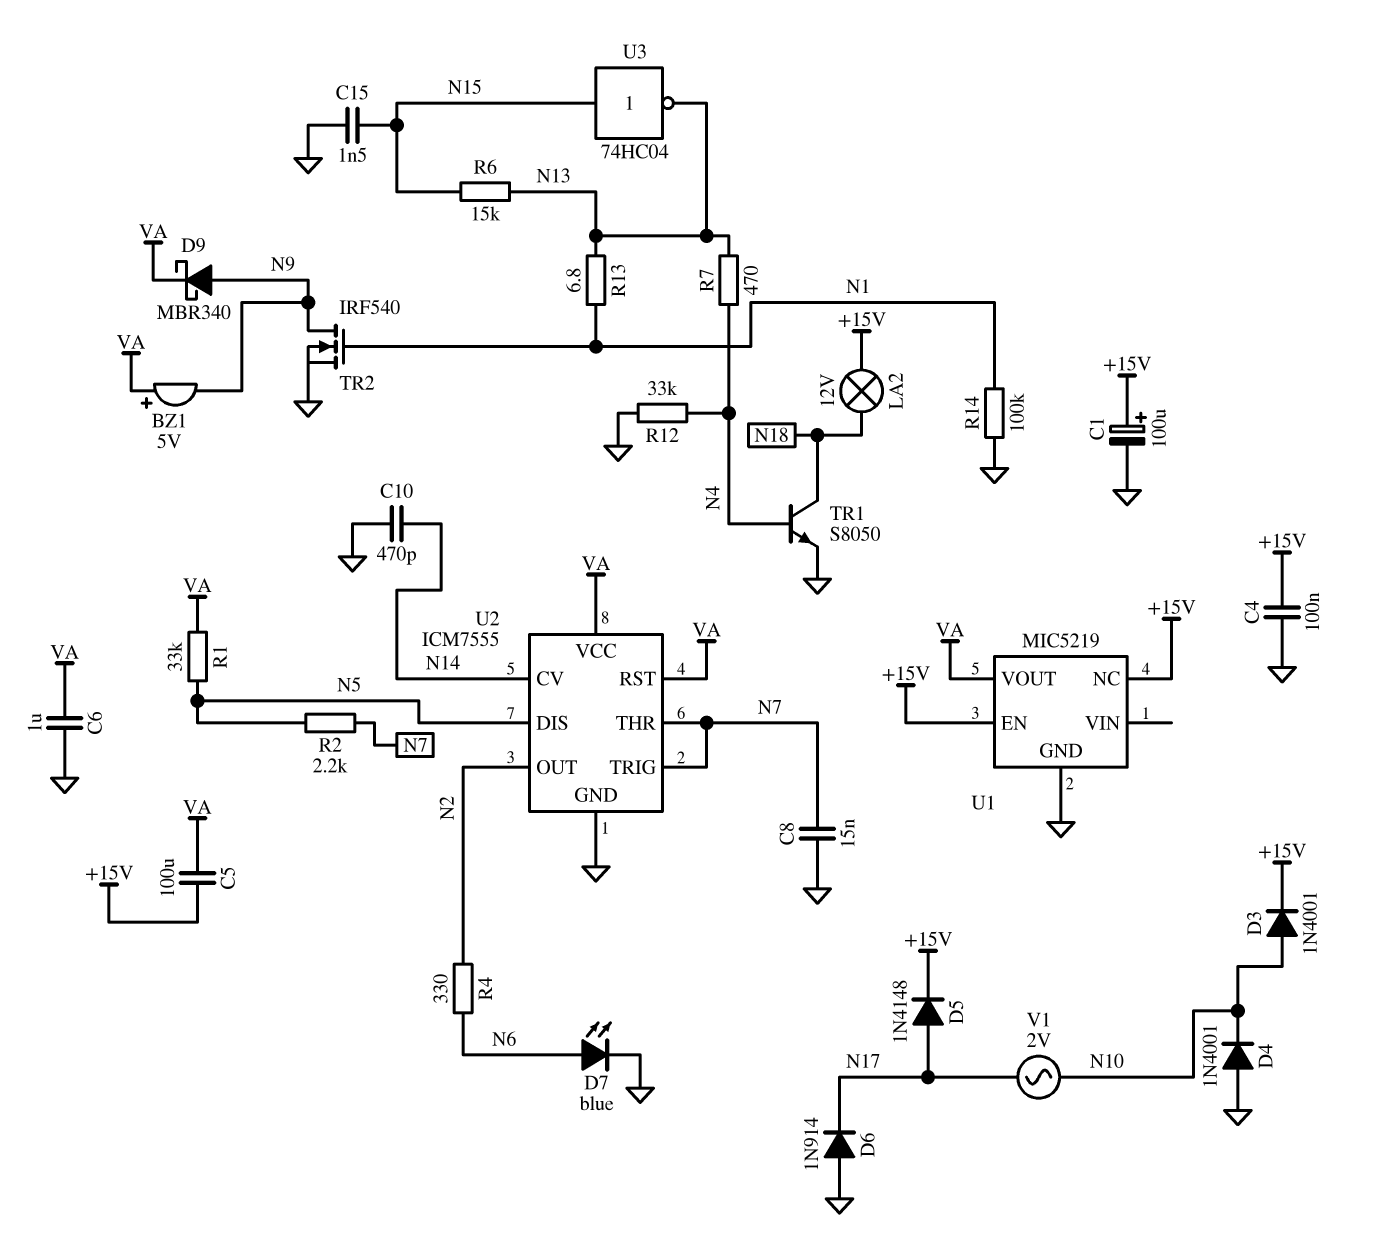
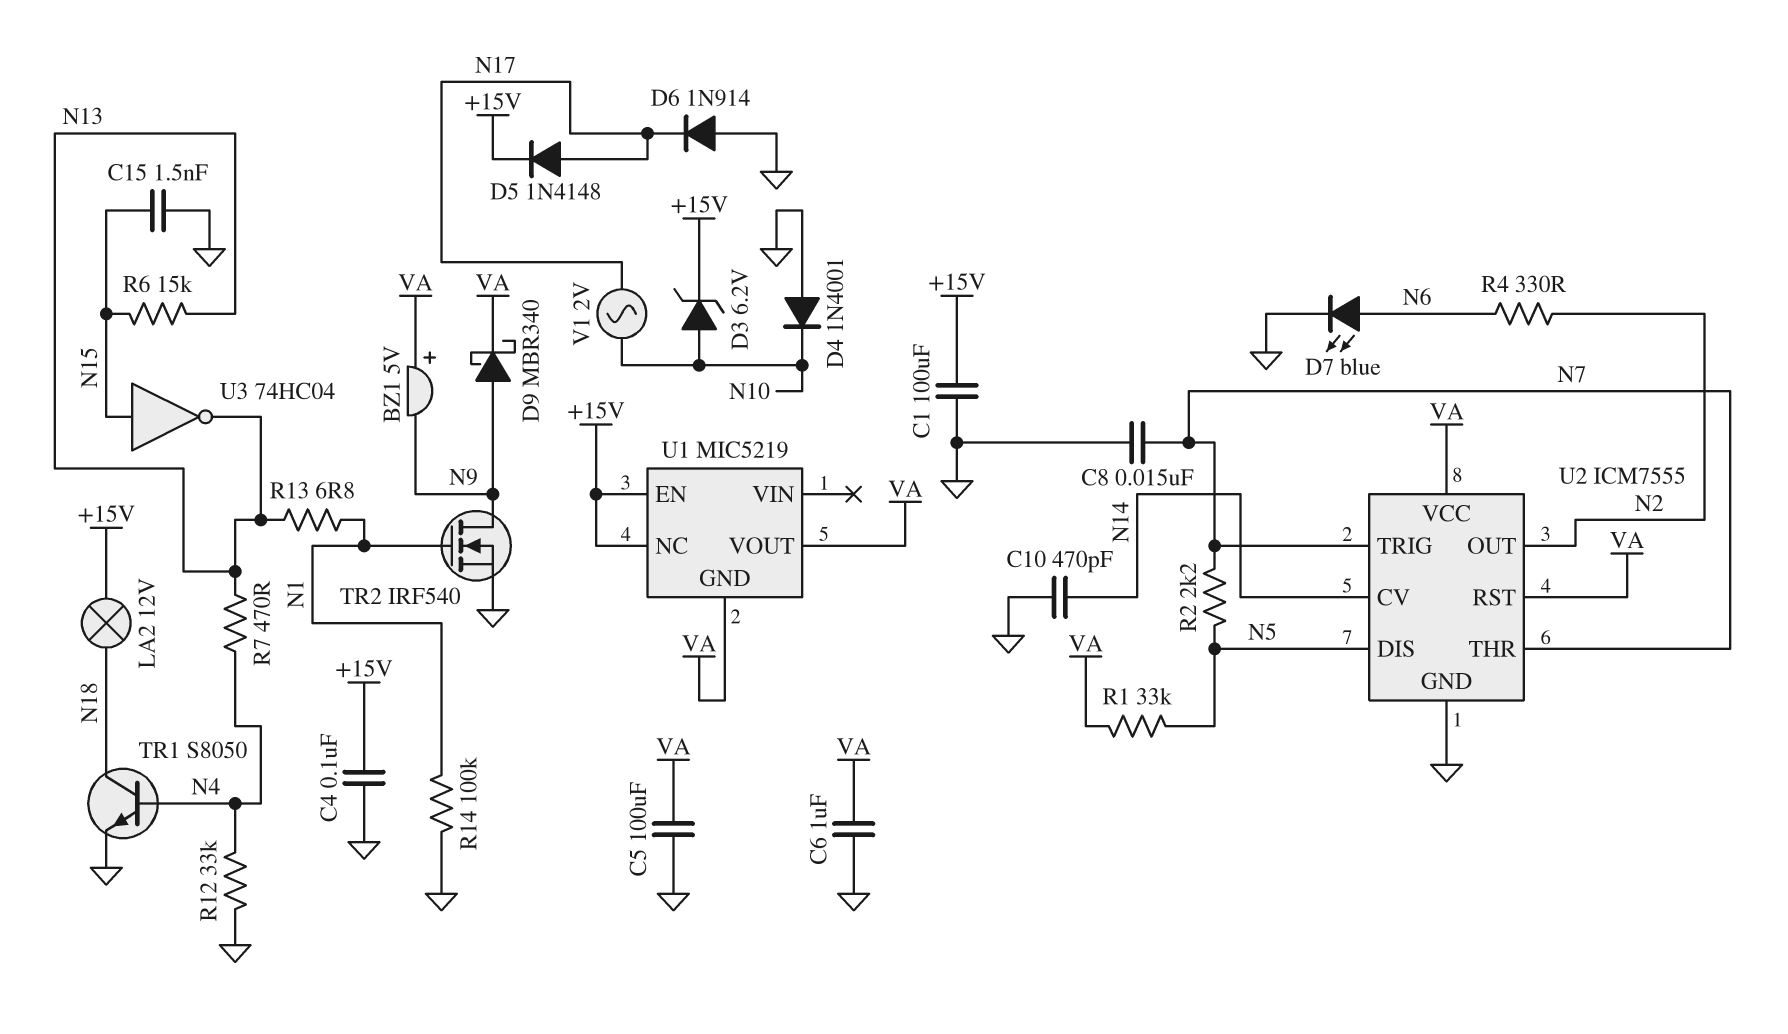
C1: 100uF (plus +15V, minus GND) -> 100uF (+15V, GND)
C5: 100uF (+15V, VA) -> 100uF (GND, VA)
D3: diode 1N4001 (A N10, K +15V) -> zener 6.2V (A N10, K +15V)
U1 pin GND: GND -> VA

